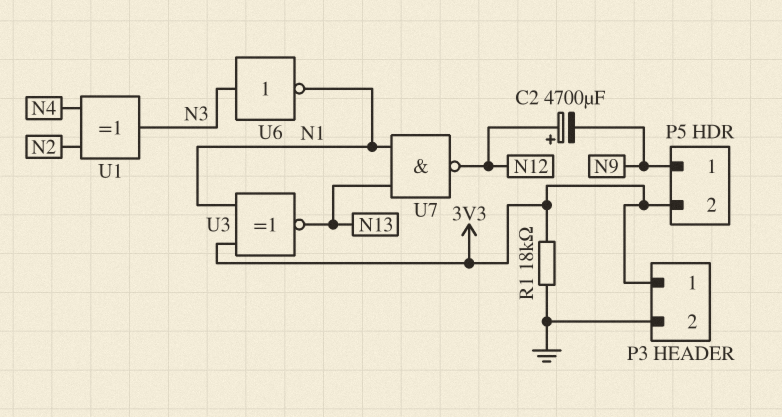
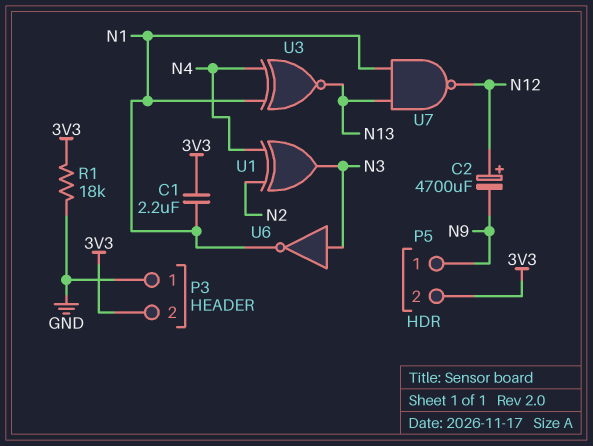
C1: none -> 2.2uF (3V3, N1)
P3 pin 1: 3V3 -> GND
P3 pin 2: GND -> 3V3
U3: XNOR (in 3V3, in N1, out N13) -> XNOR (in N1, in N4, out N13)

